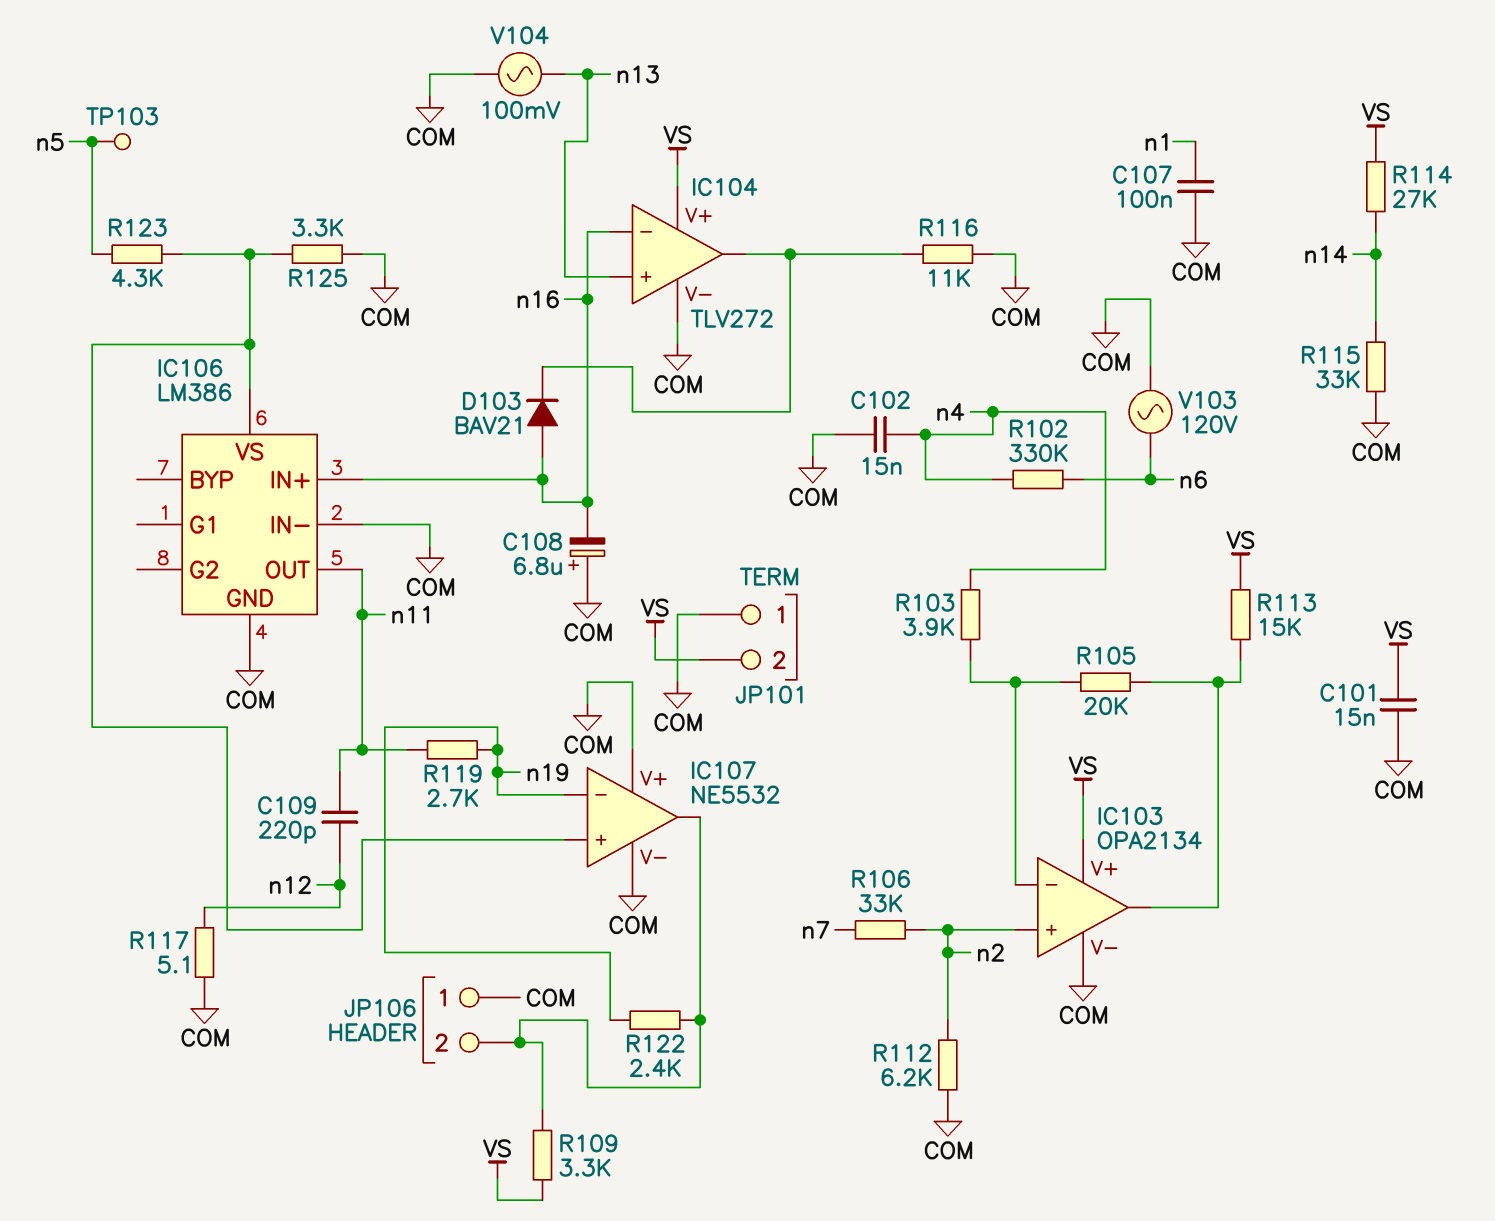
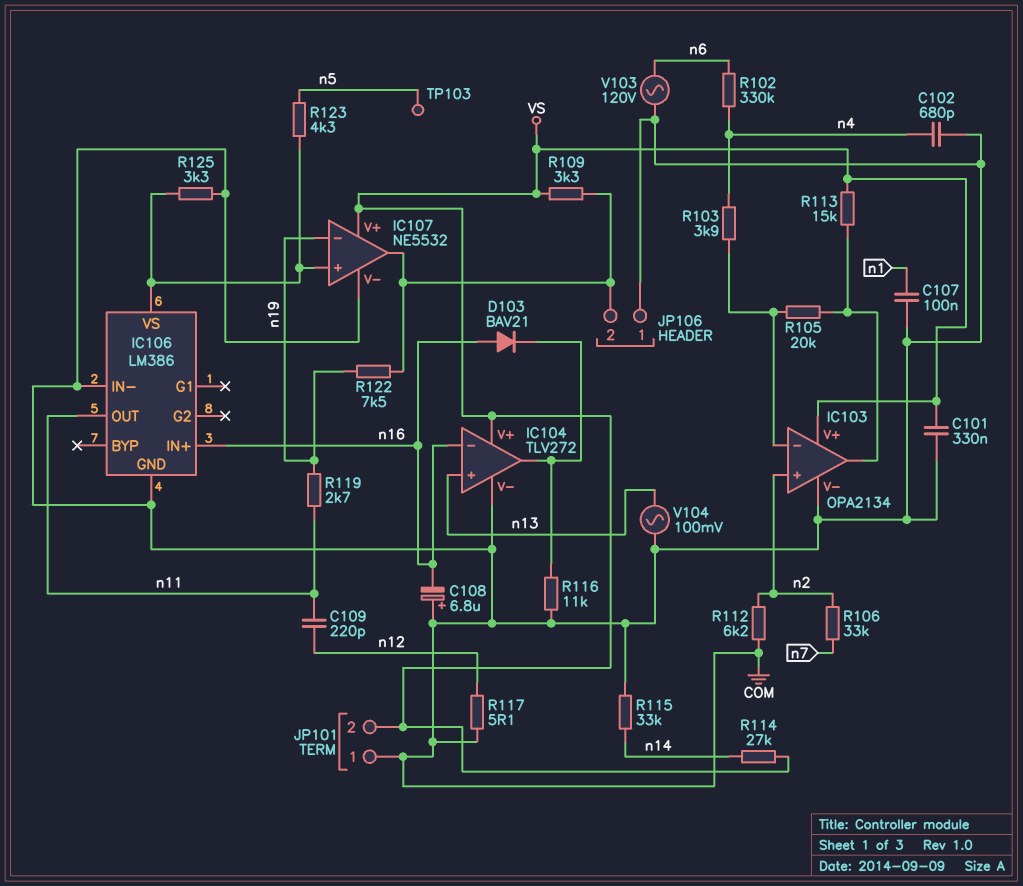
C101: 15nF (COM, VS) -> 330nF (COM, VS)
C102: 15nF (COM, n4) -> 680pF (COM, n4)
IC107 pin V+: COM -> VS
R122: 2.4k (IC107/out, n19) -> 7.5k (IC107/out, n19)

